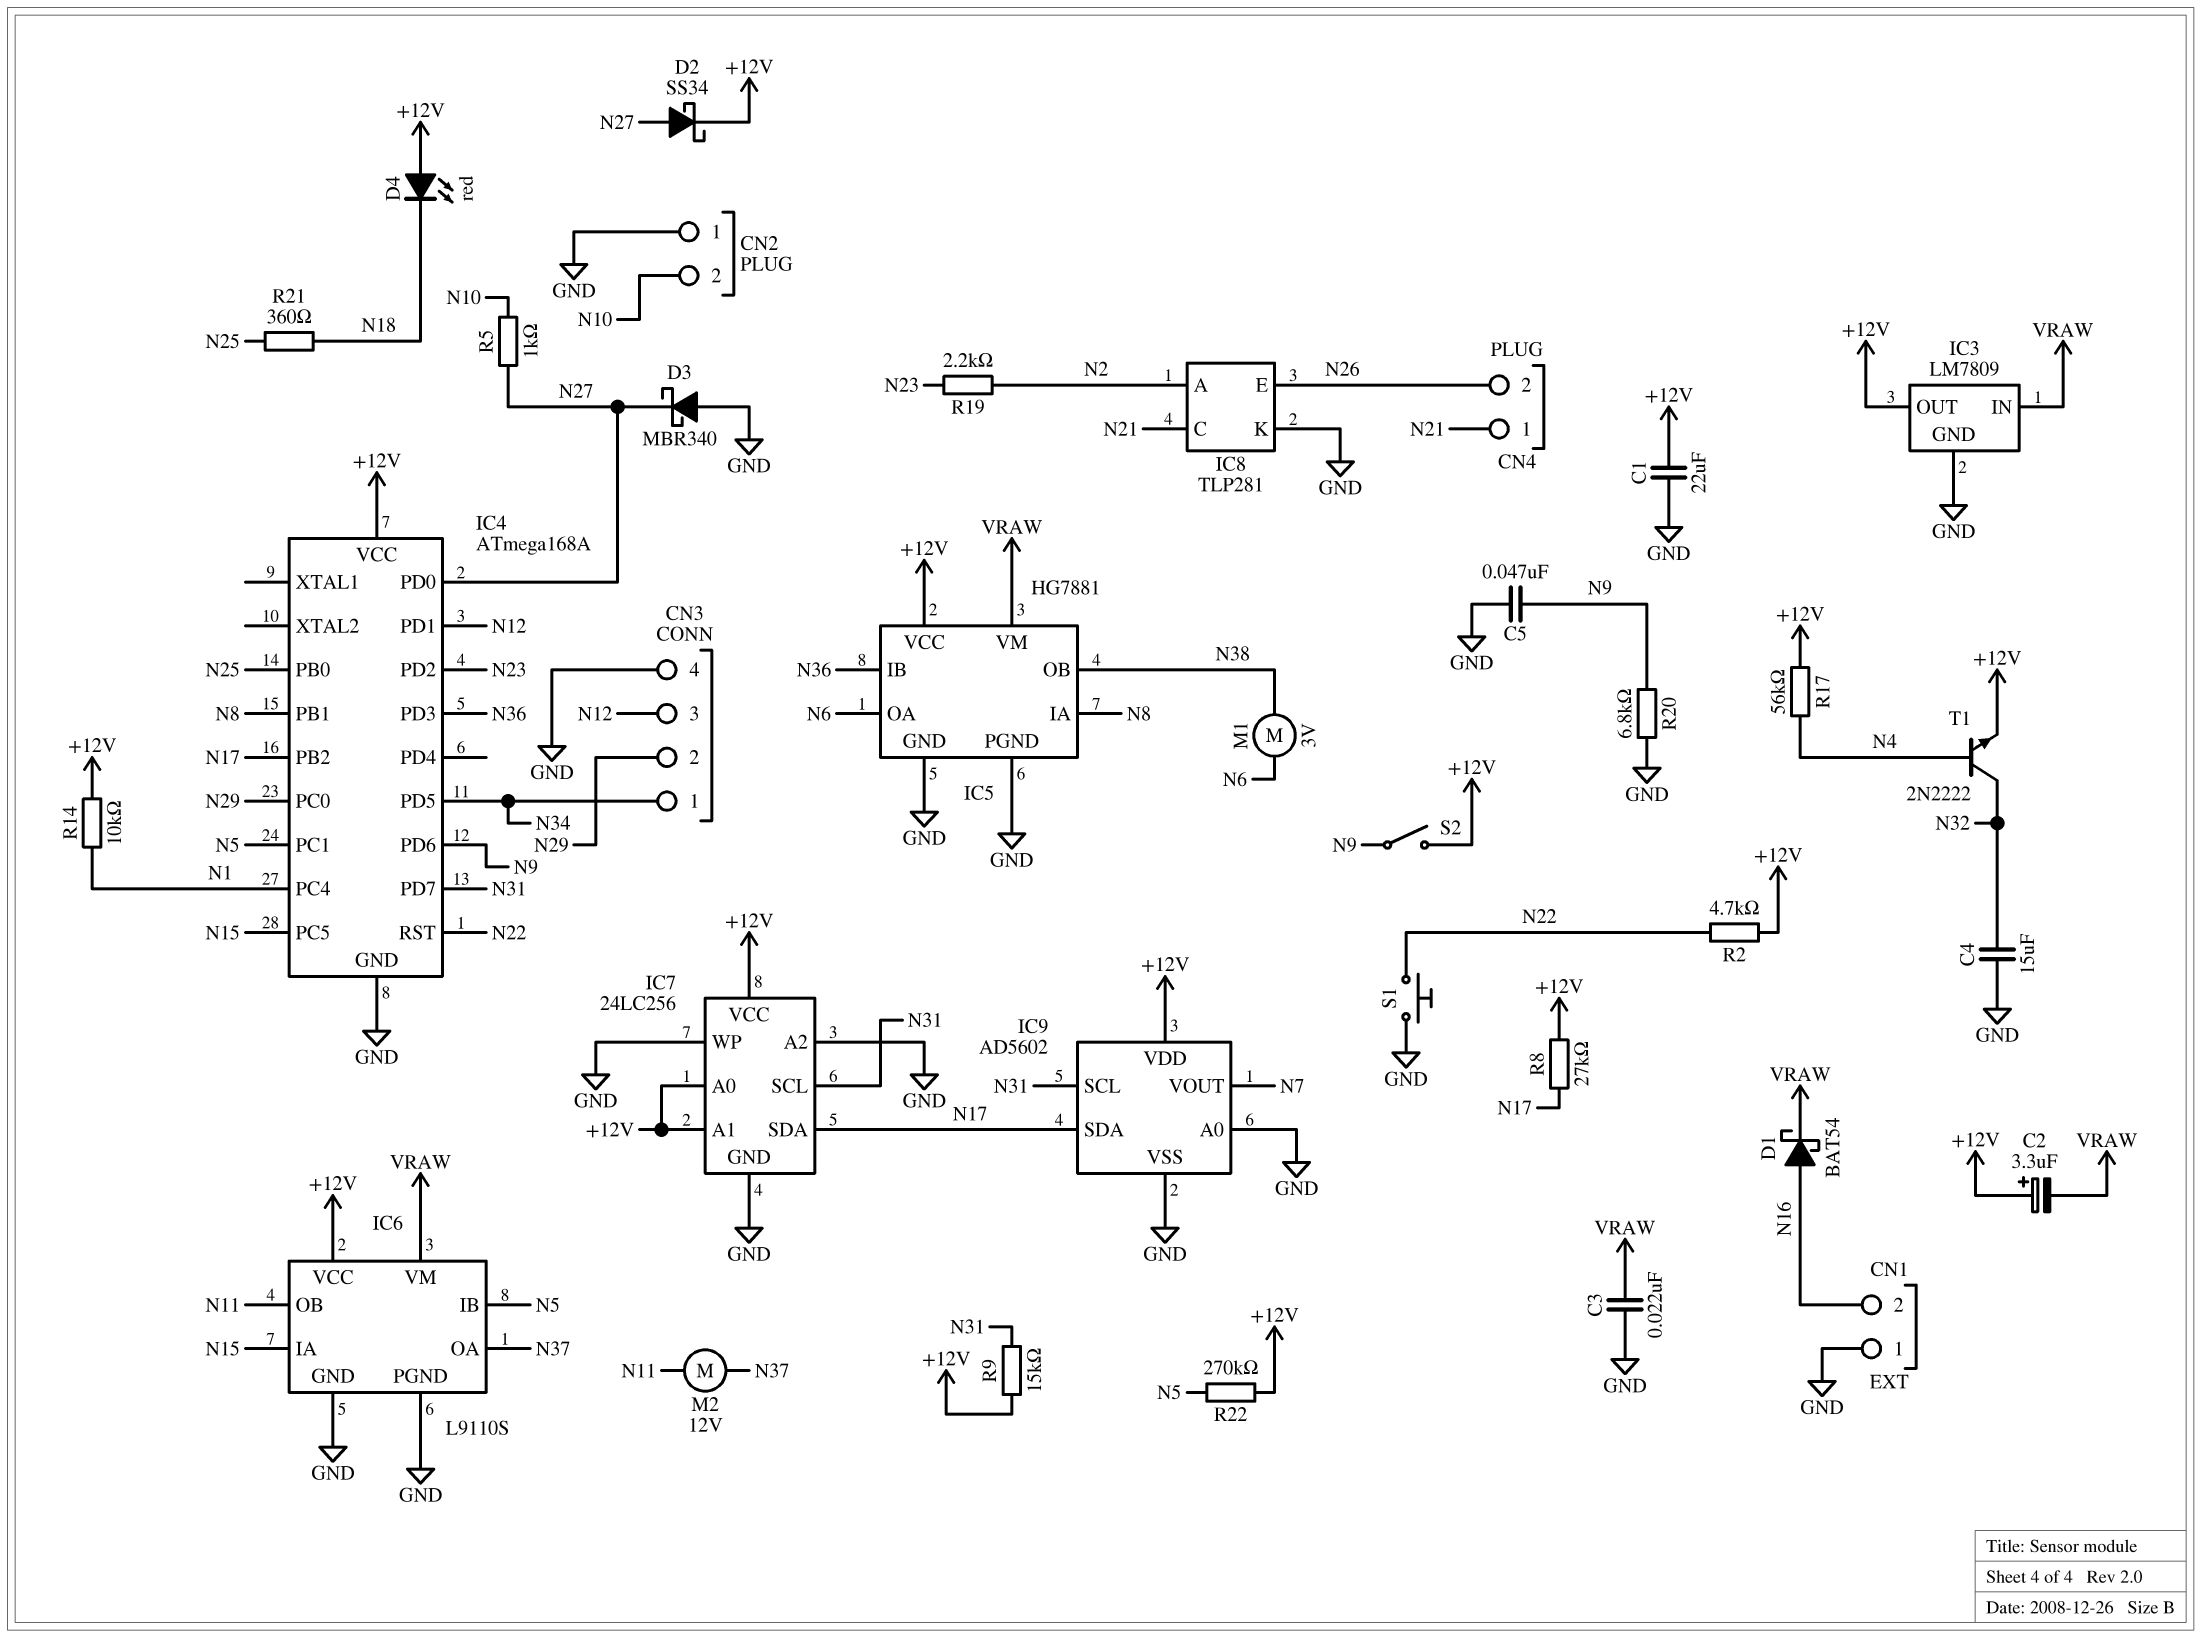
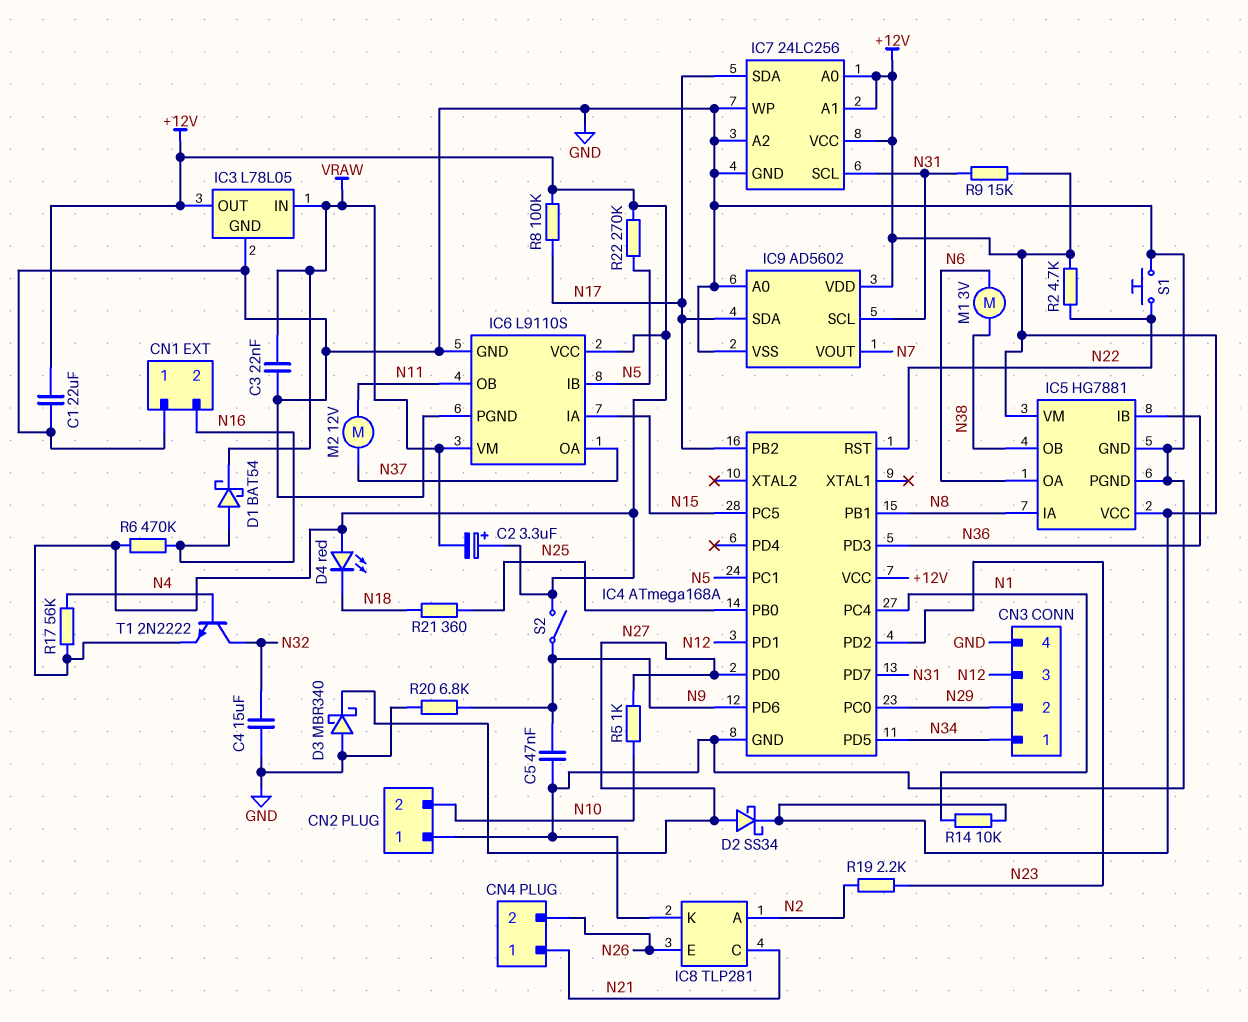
IC3: LM7809 -> L78L05
IC5 pin VM: VRAW -> +12V
R6: none -> 470k (+12V, N16)
R8: 27k (+12V, N17) -> 100k (+12V, N17)

